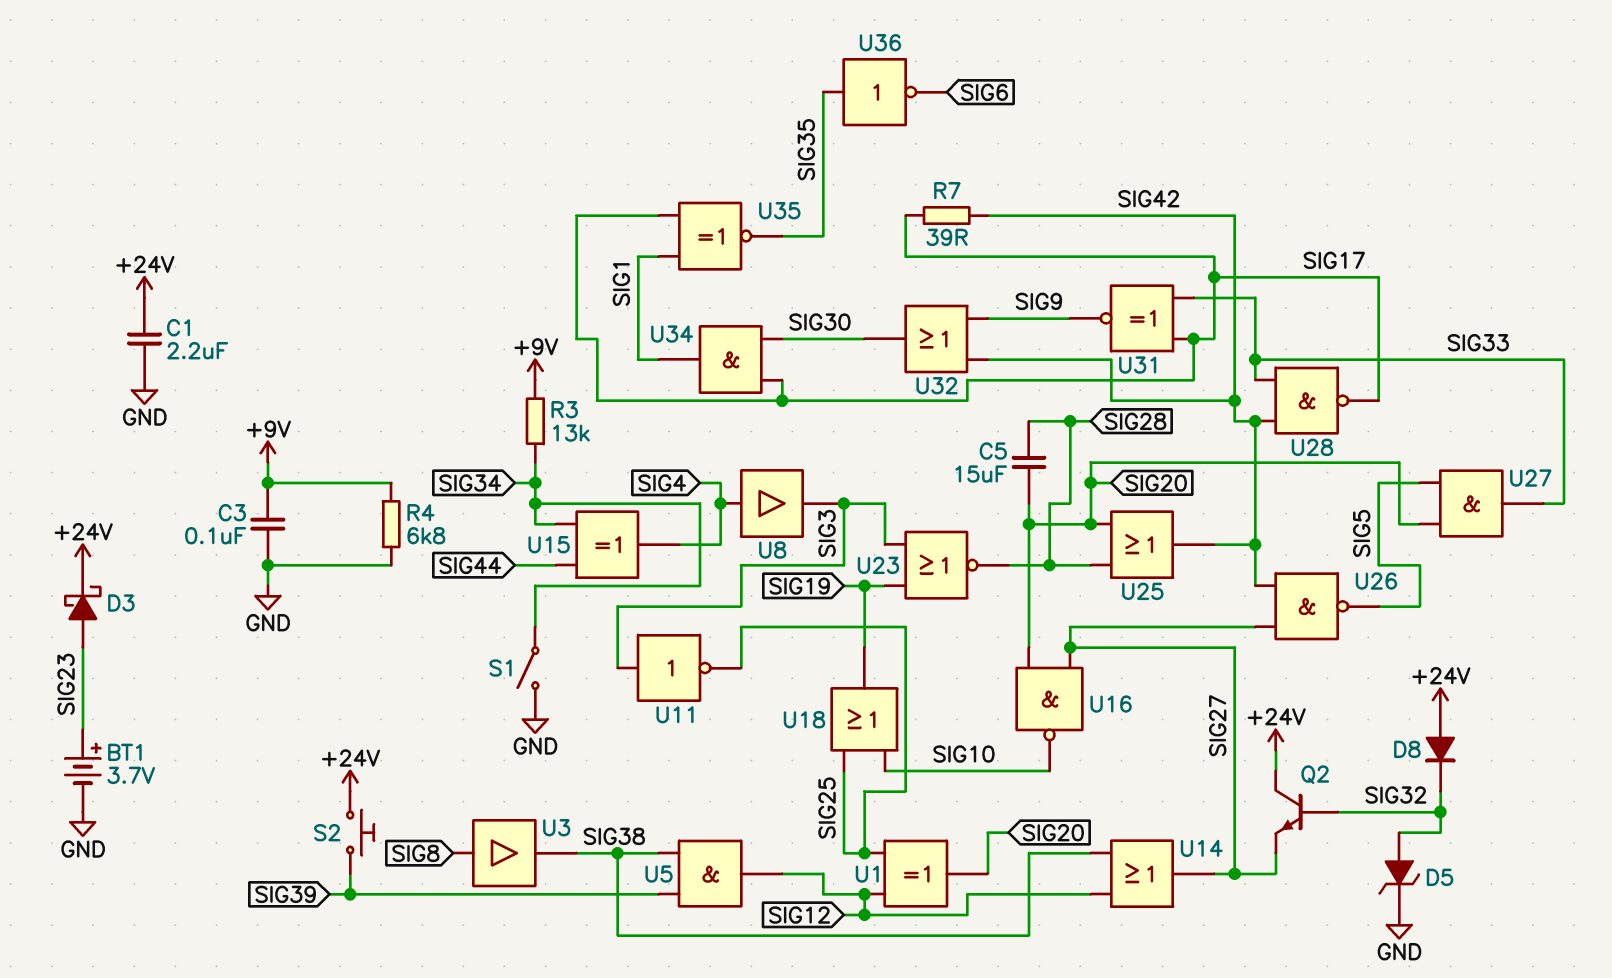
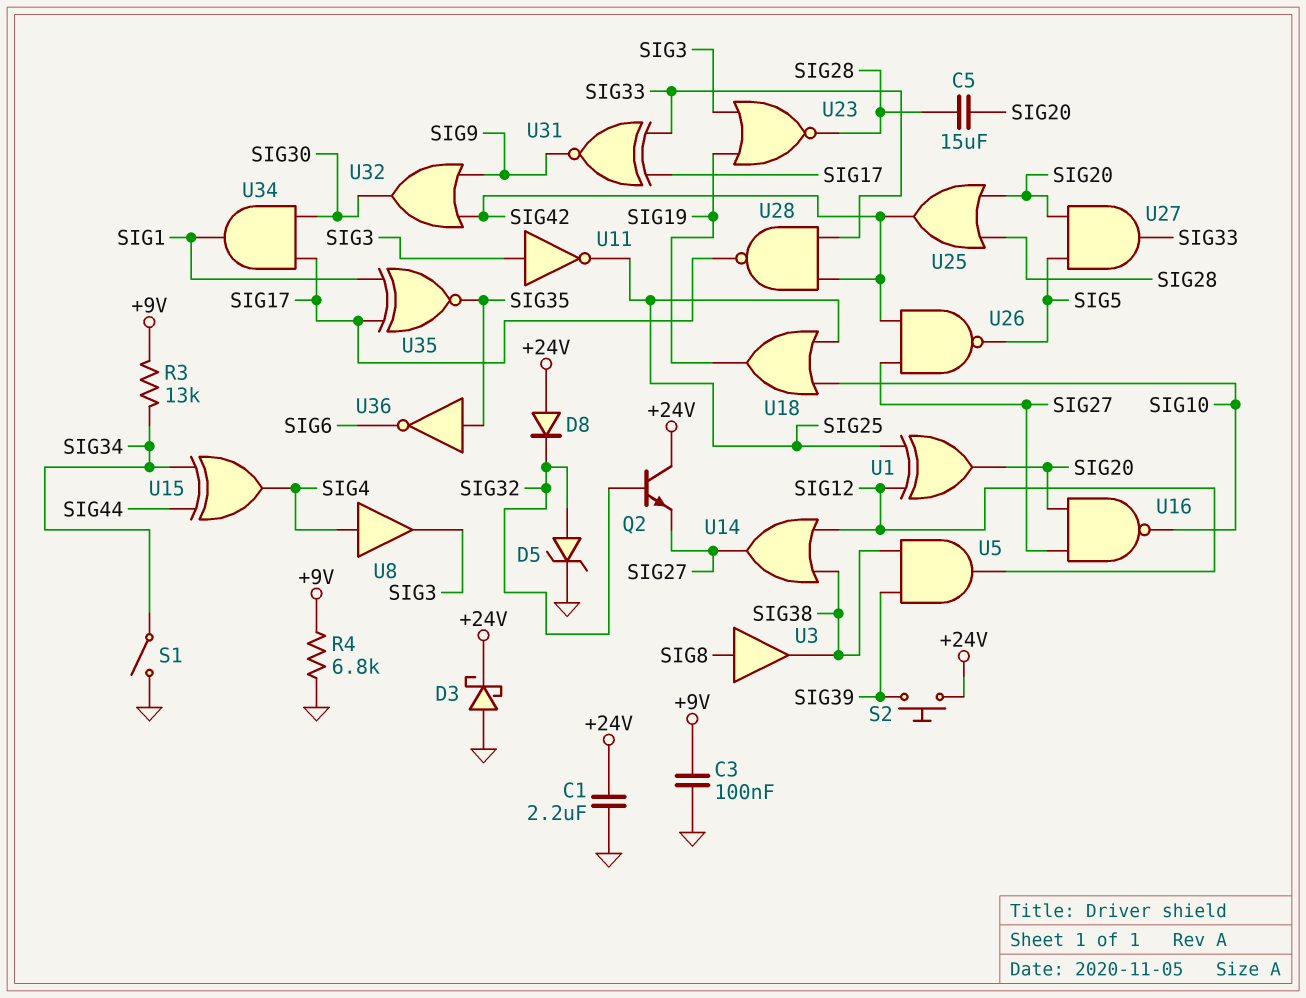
BT1: 3.7V (plus SIG23, minus GND) -> none
D3: schottky (A SIG23, K +24V) -> schottky (A GND, K +24V)
R7: 39 (SIG17, SIG42) -> none

